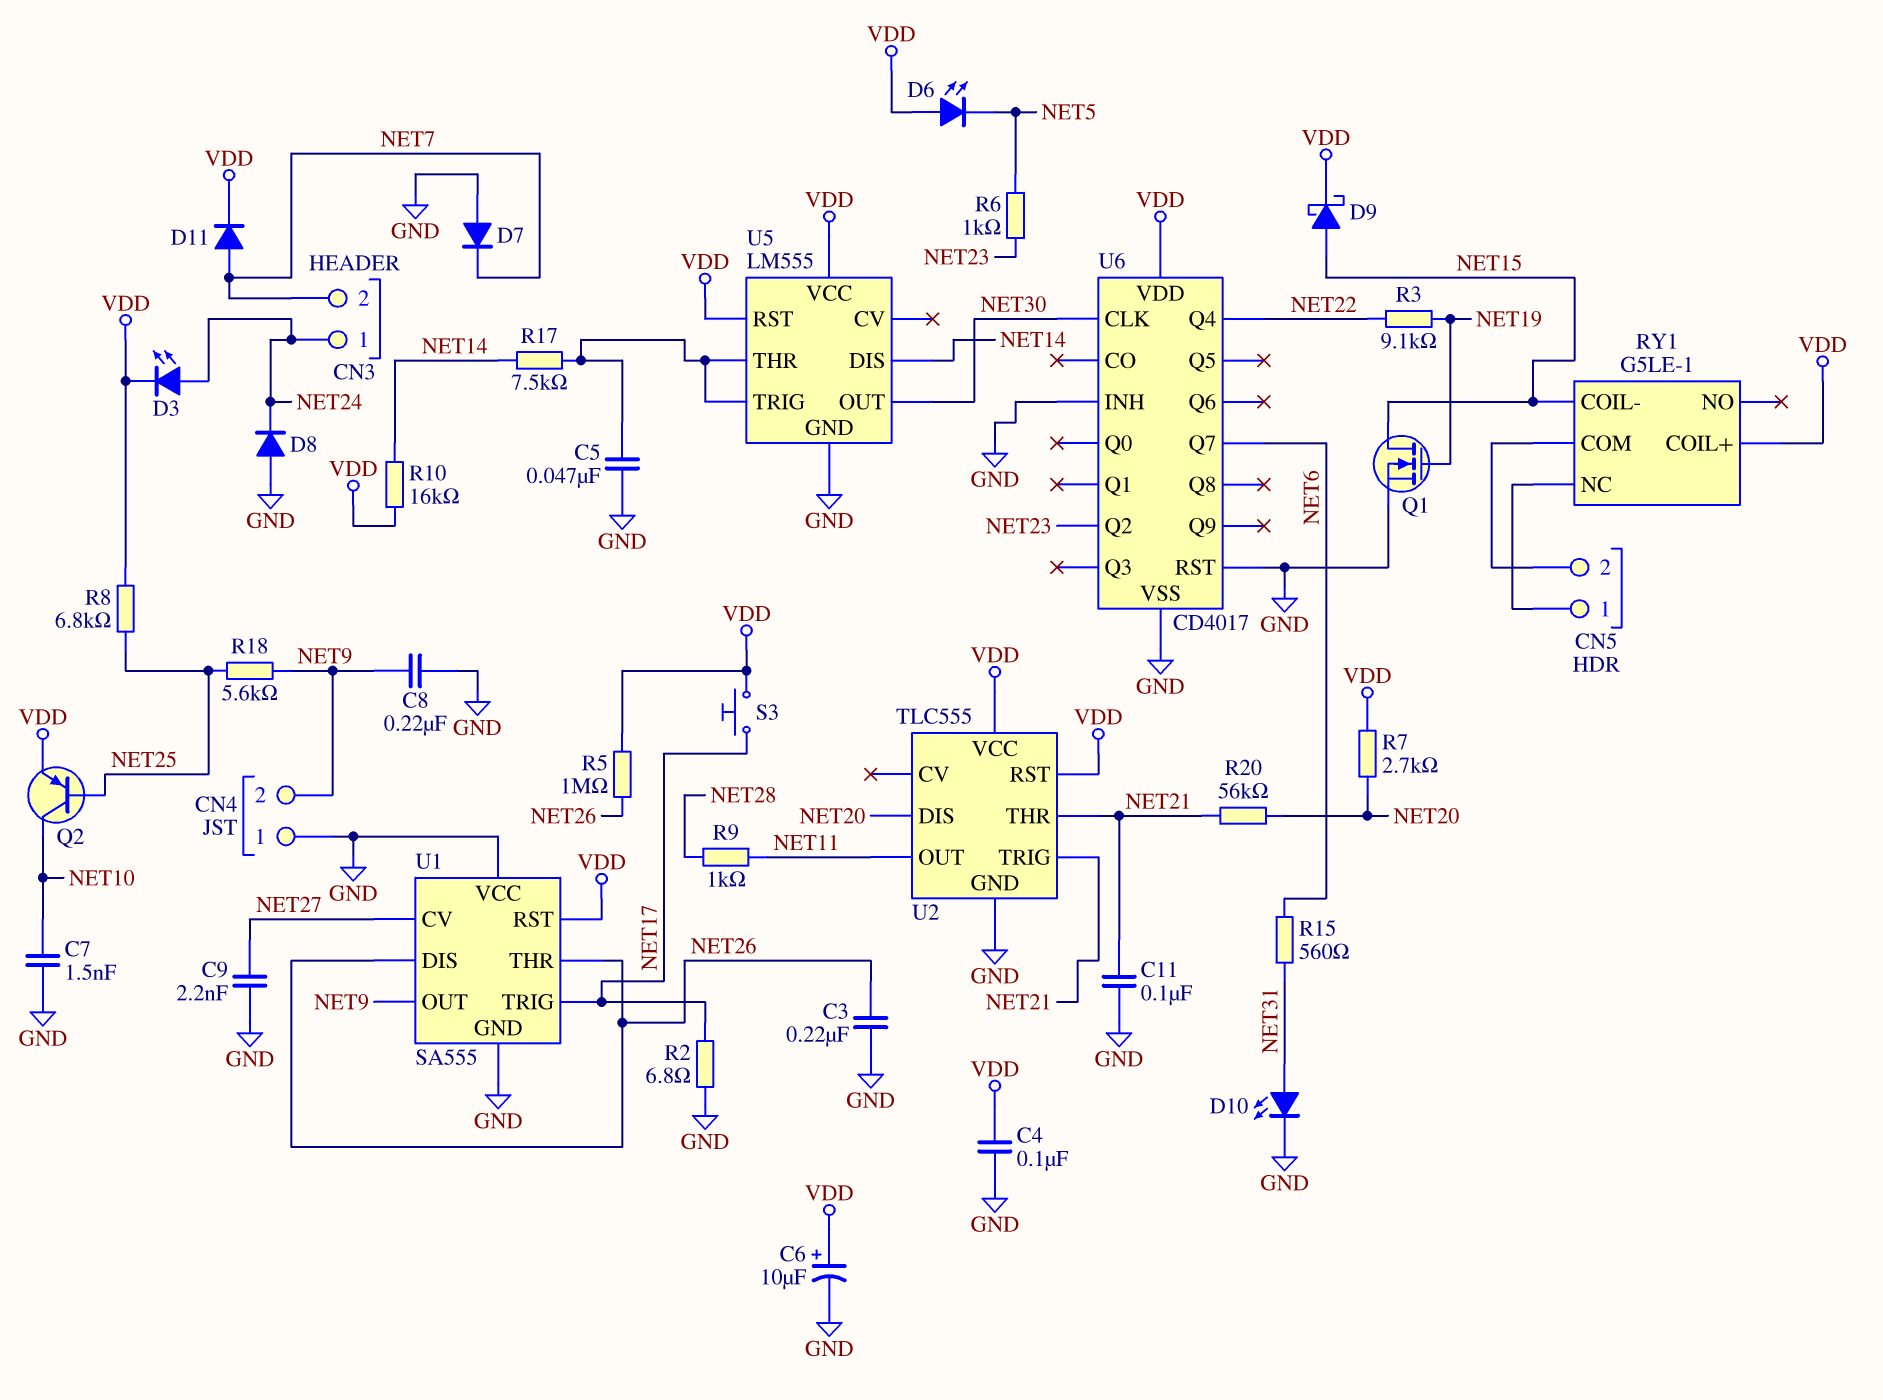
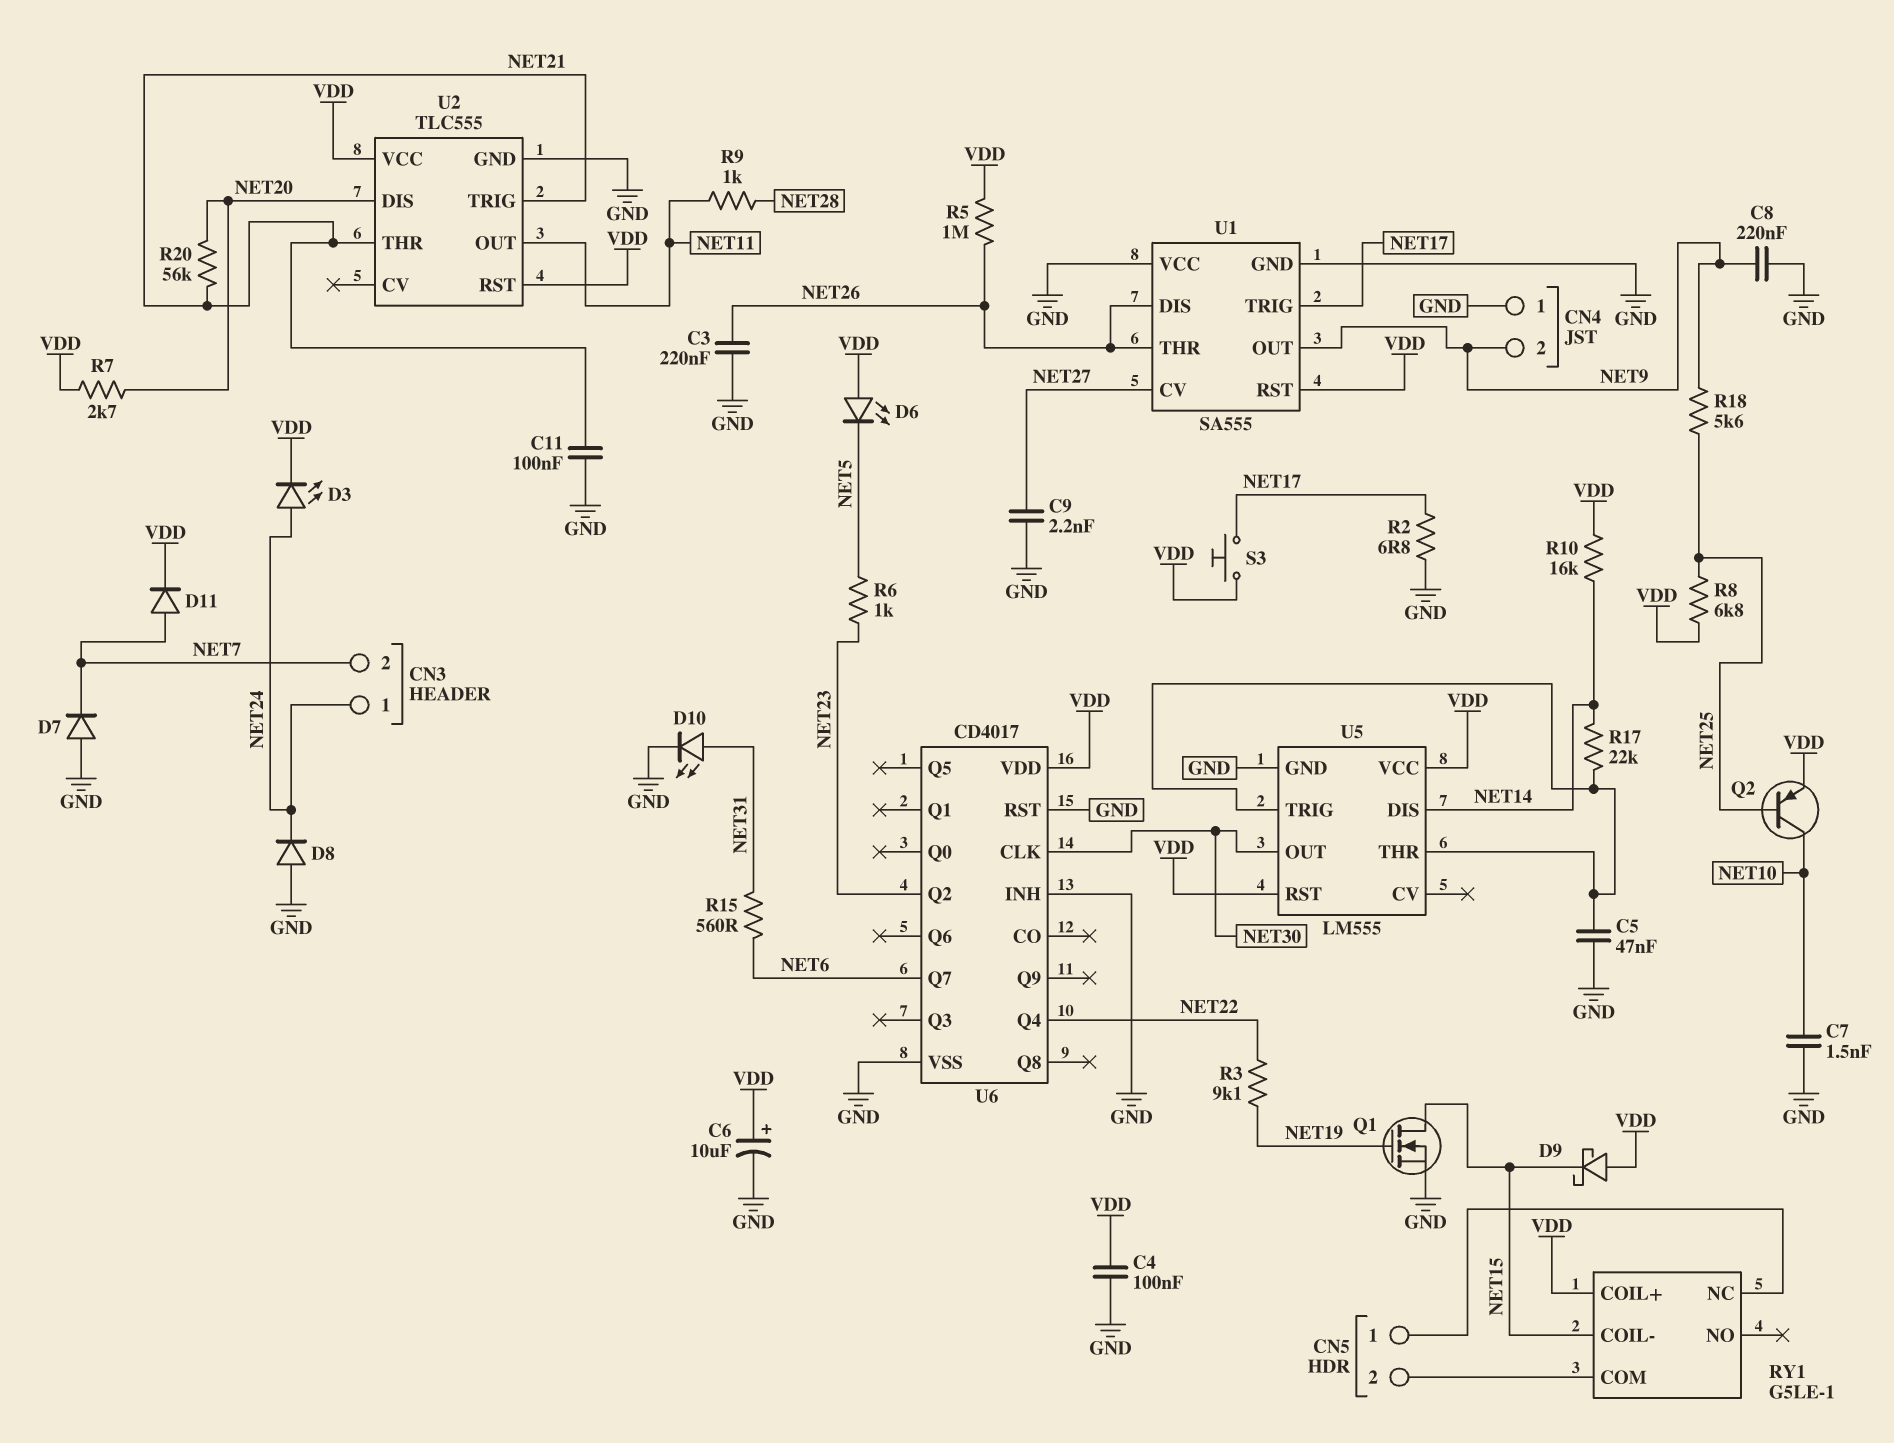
D9: schottky (A NET15, K VDD) -> schottky (A VDD, K NET15)
R17: 7.5k (NET14, U5/THR) -> 22k (NET14, U5/THR)

